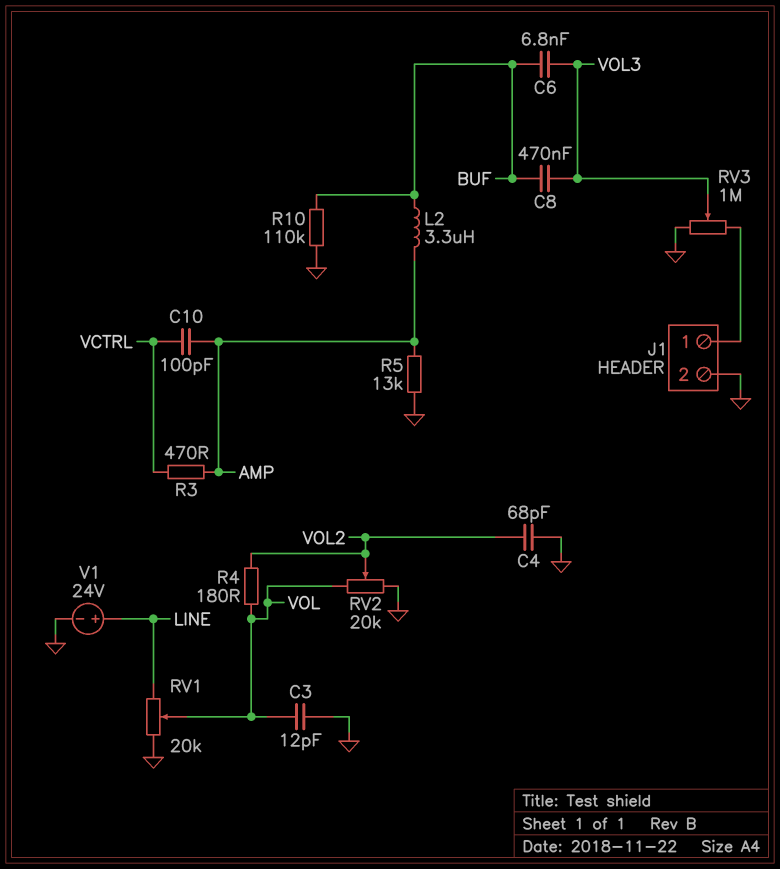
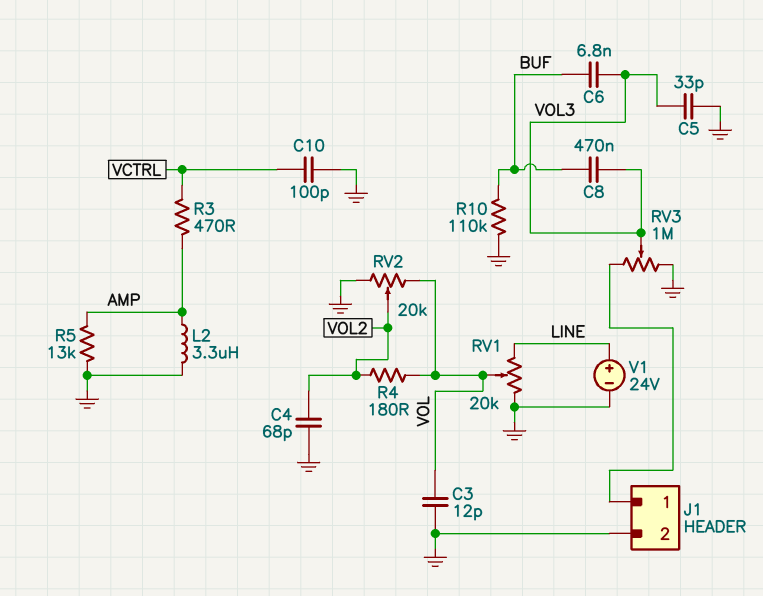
C5: none -> 33pF (GND, VOL3)
C10: 100pF (AMP, VCTRL) -> 100pF (GND, VCTRL)
L2: 3.3uH (AMP, BUF) -> 3.3uH (AMP, GND)

